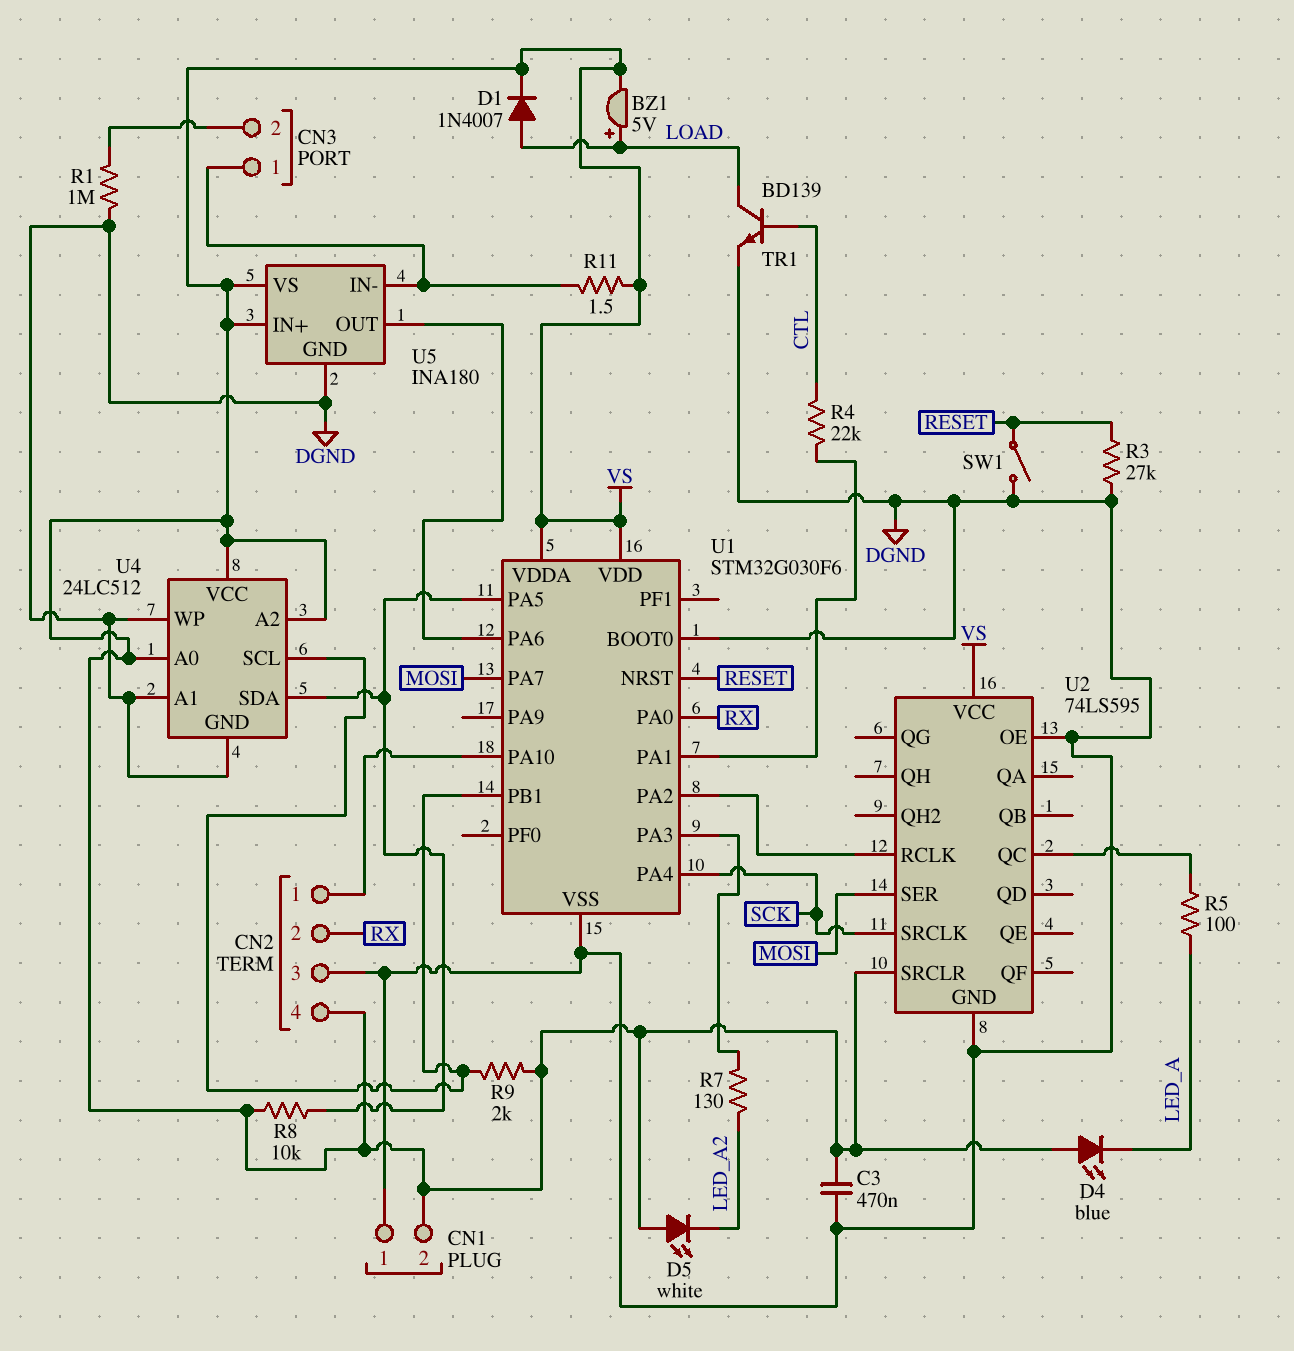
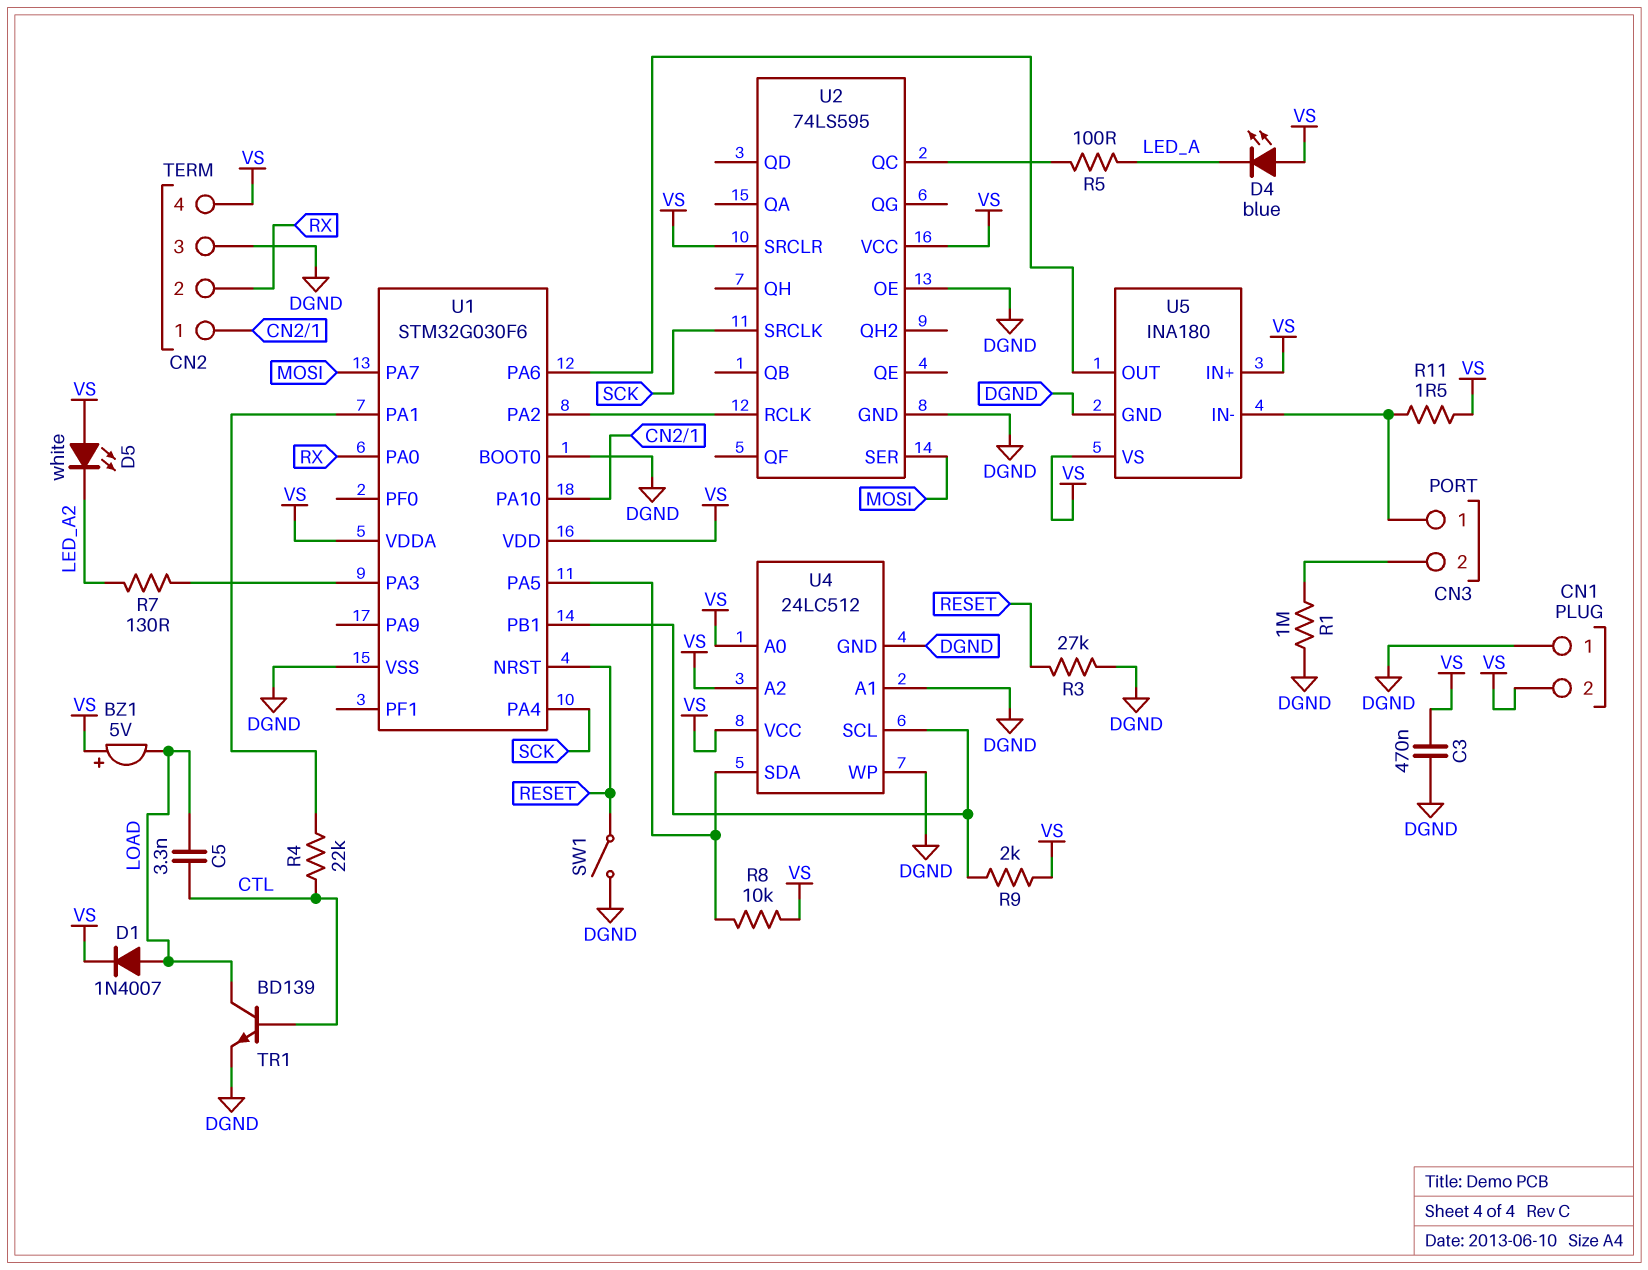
BZ1: buzzer 5V (plus LOAD, minus VS) -> buzzer 5V (plus VS, minus LOAD)
C5: none -> 3.3nF (CTL, LOAD)

